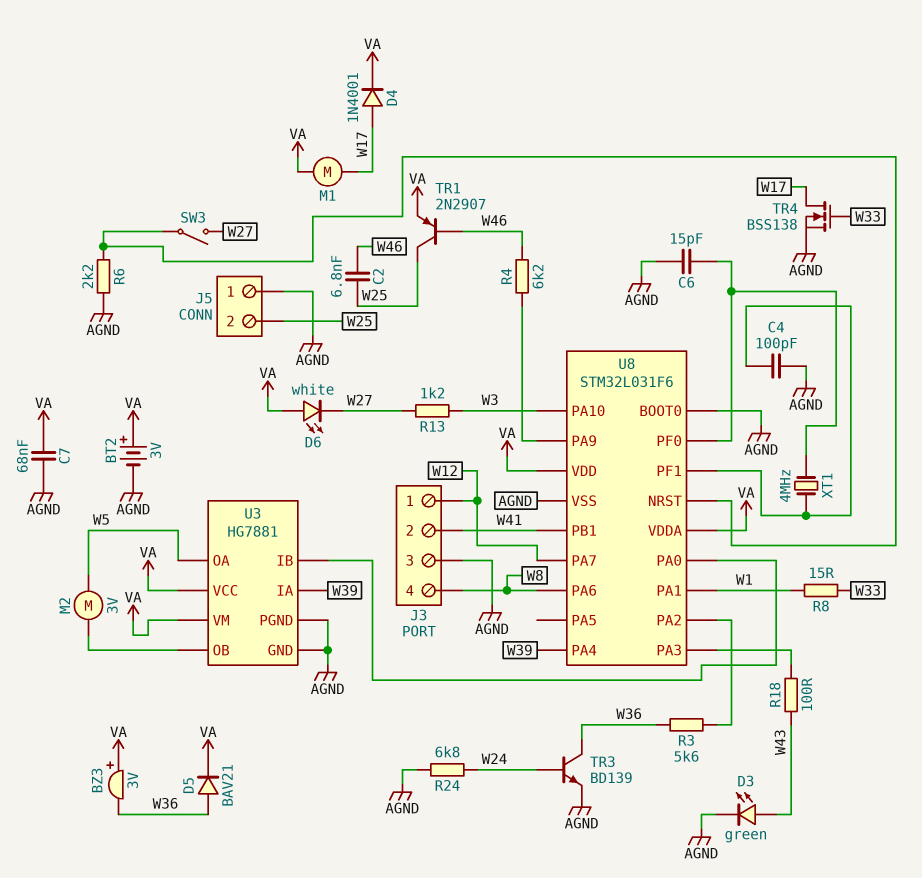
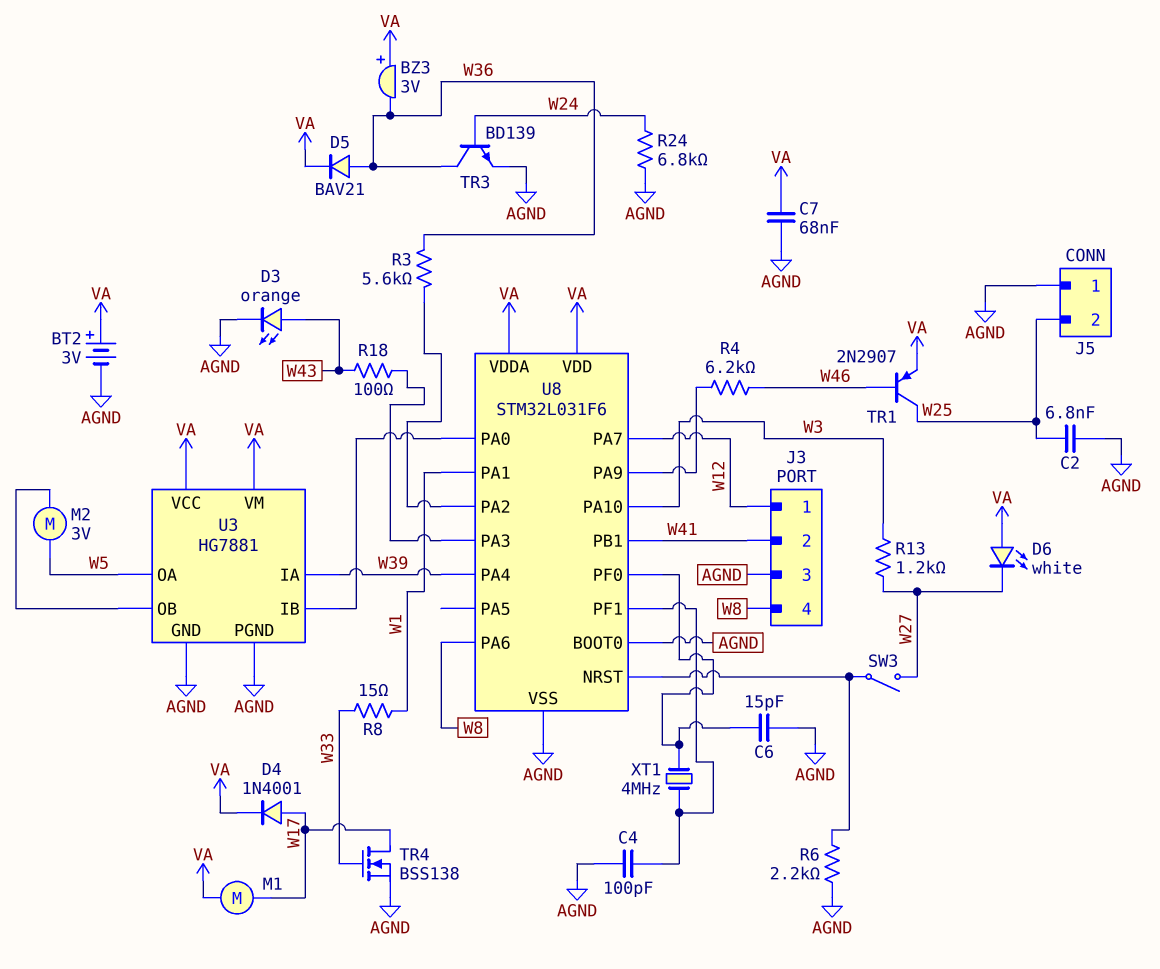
C2: 6.8nF (W25, W46) -> 6.8nF (AGND, W25)
D3: LED green (A W43, K AGND) -> LED orange (A W43, K AGND)

